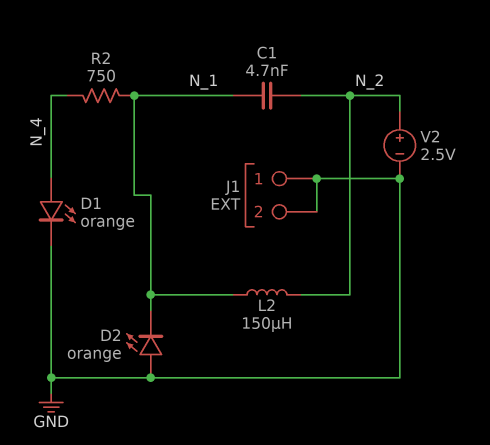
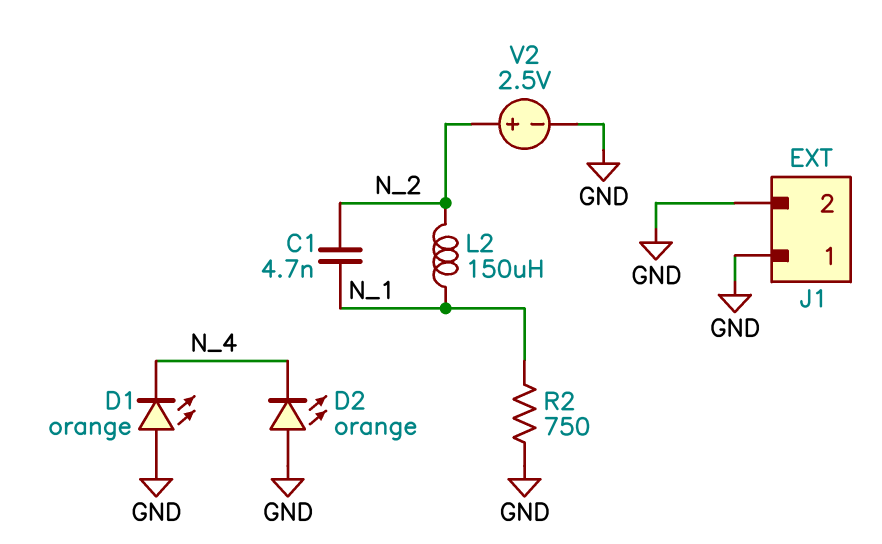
D1: LED orange (A N_4, K GND) -> LED orange (A GND, K N_4)
D2: LED orange (A GND, K N_1) -> LED orange (A GND, K N_4)
R2: 750 (N_1, N_4) -> 750 (GND, N_1)

